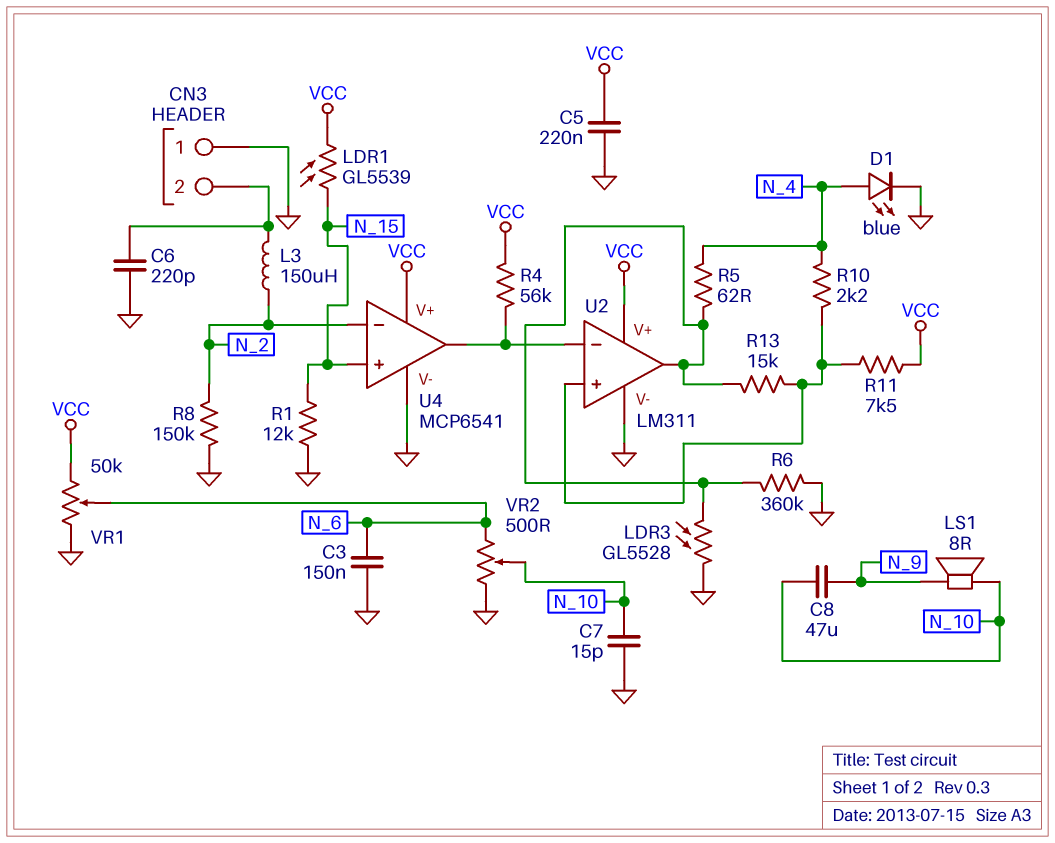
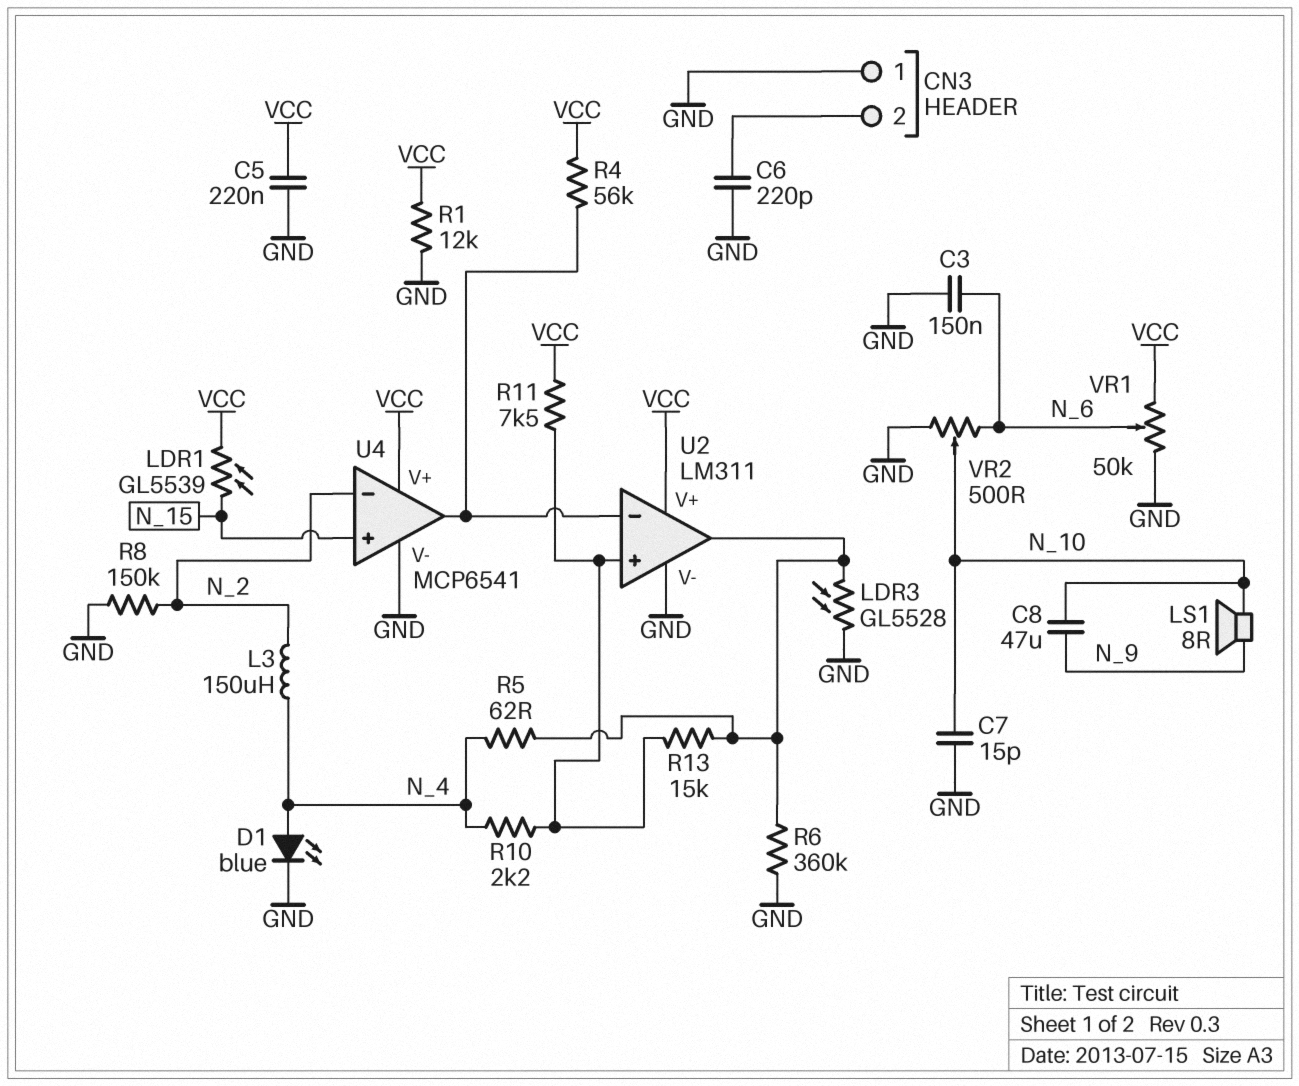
L3: 150uH (CN3/2, N_2) -> 150uH (N_2, N_4)
R1: 12k (GND, N_15) -> 12k (GND, VCC)

